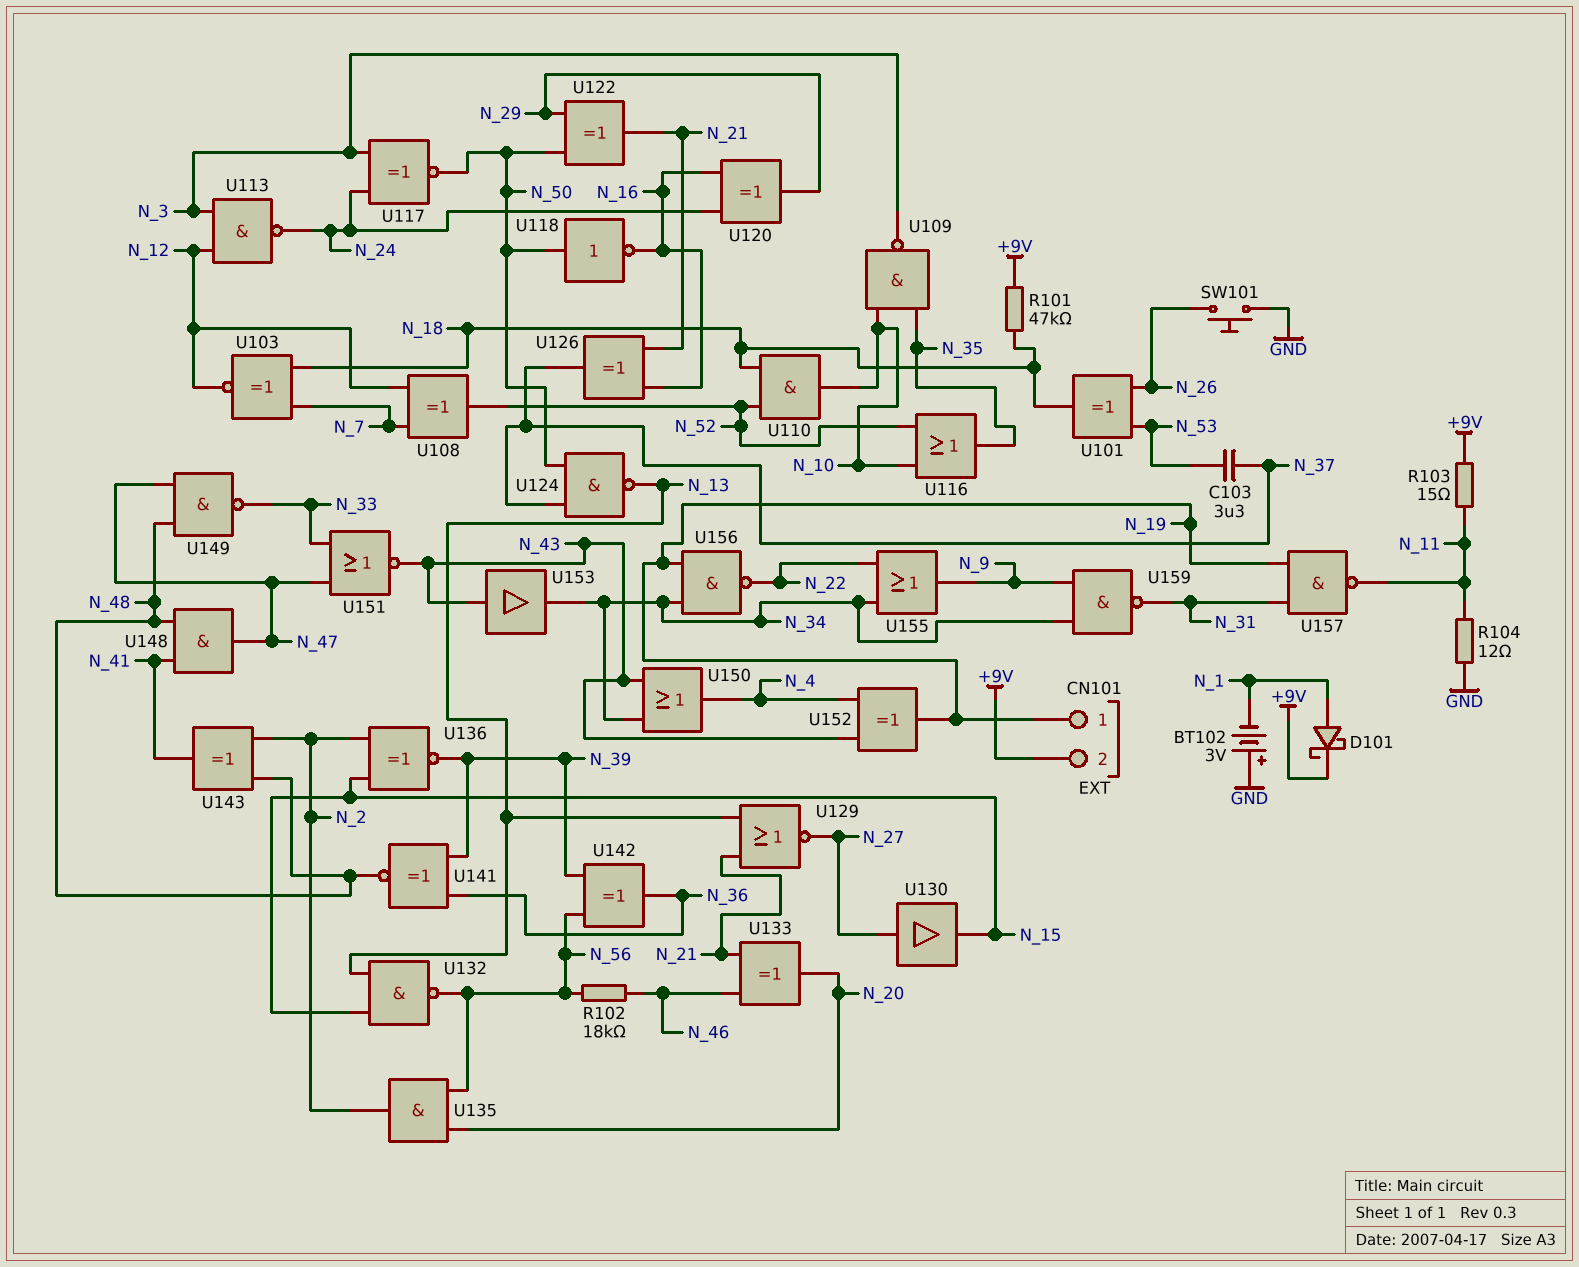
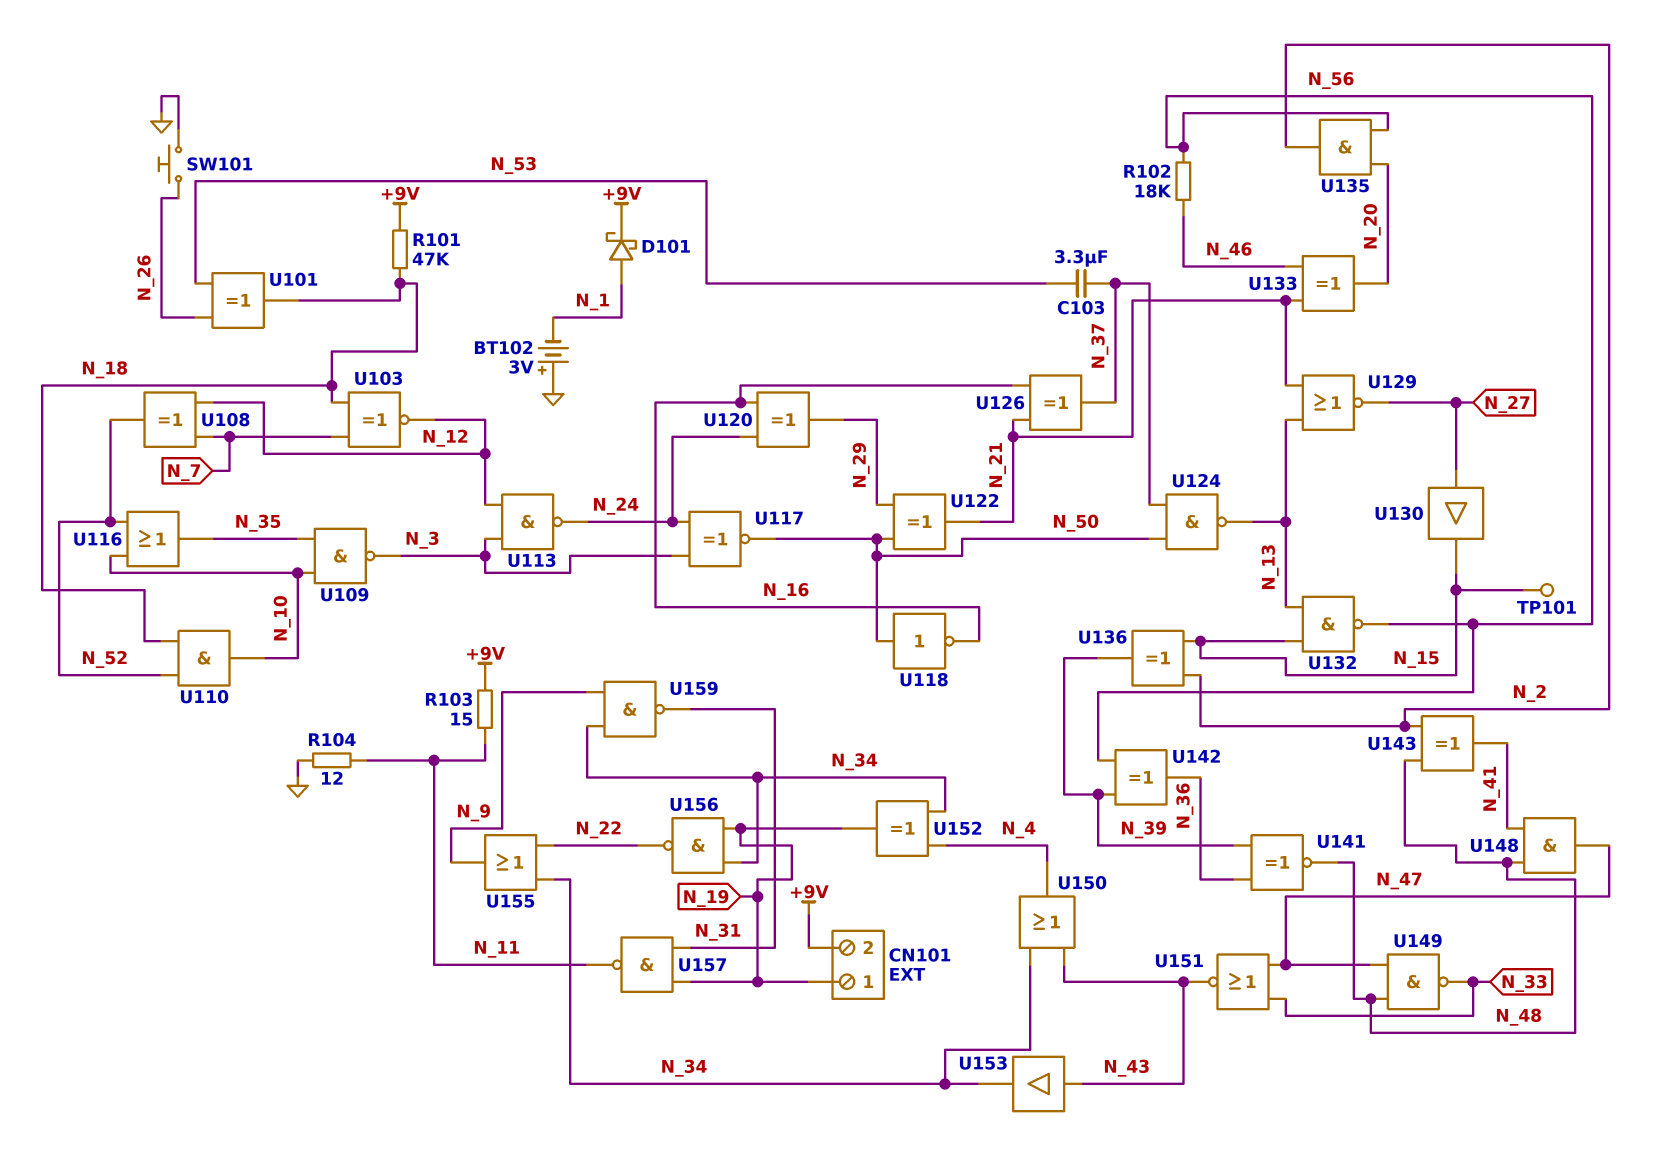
TP101: none -> test point (N_15)
U136: XNOR (in N_2, in N_15, out N_39) -> XOR (in N_2, in N_15, out N_39)
U152: XOR (in N_4, in N_43, out N_19) -> XOR (in N_4, in N_34, out N_19)

